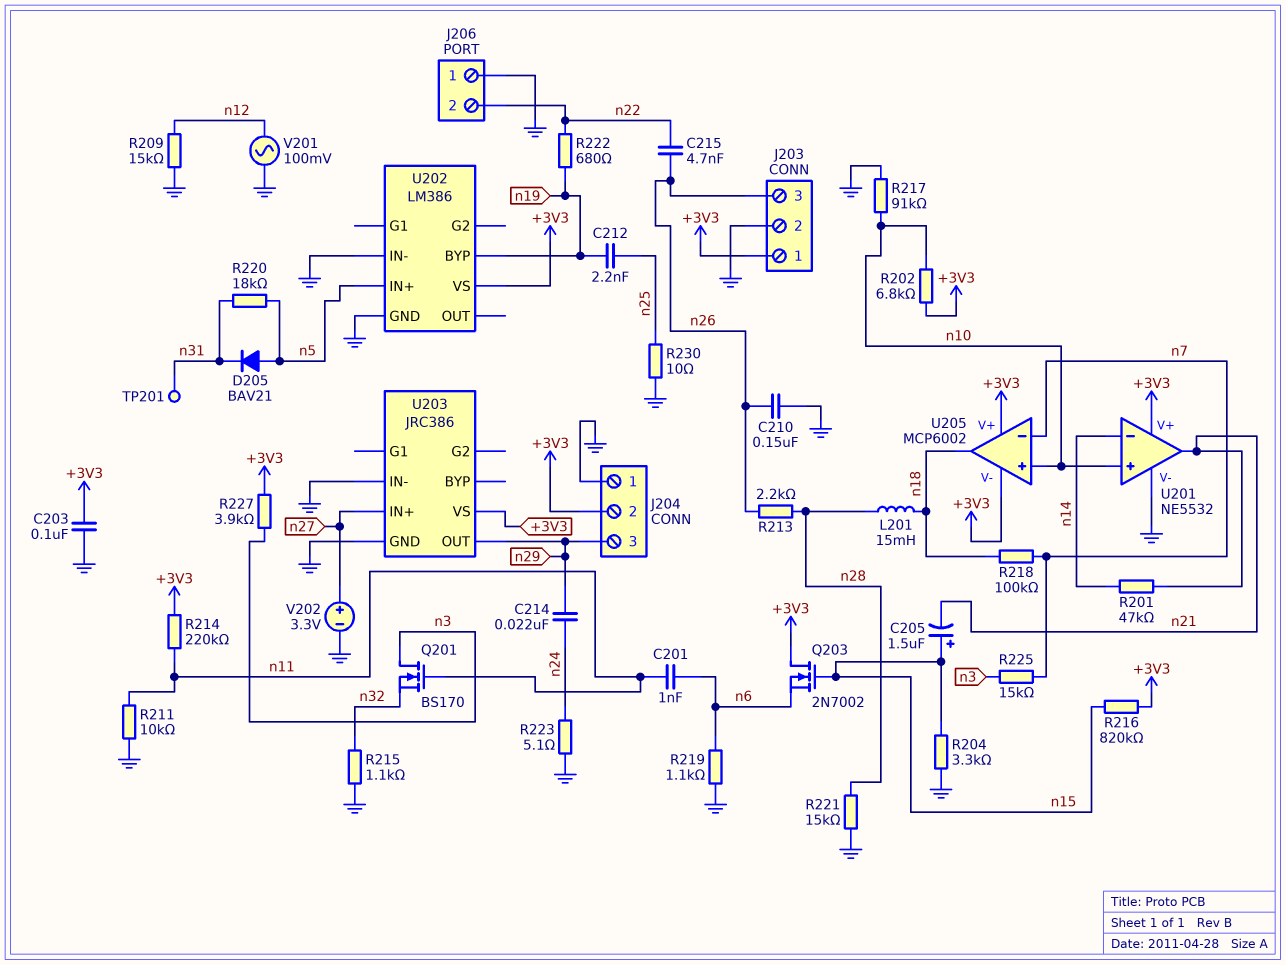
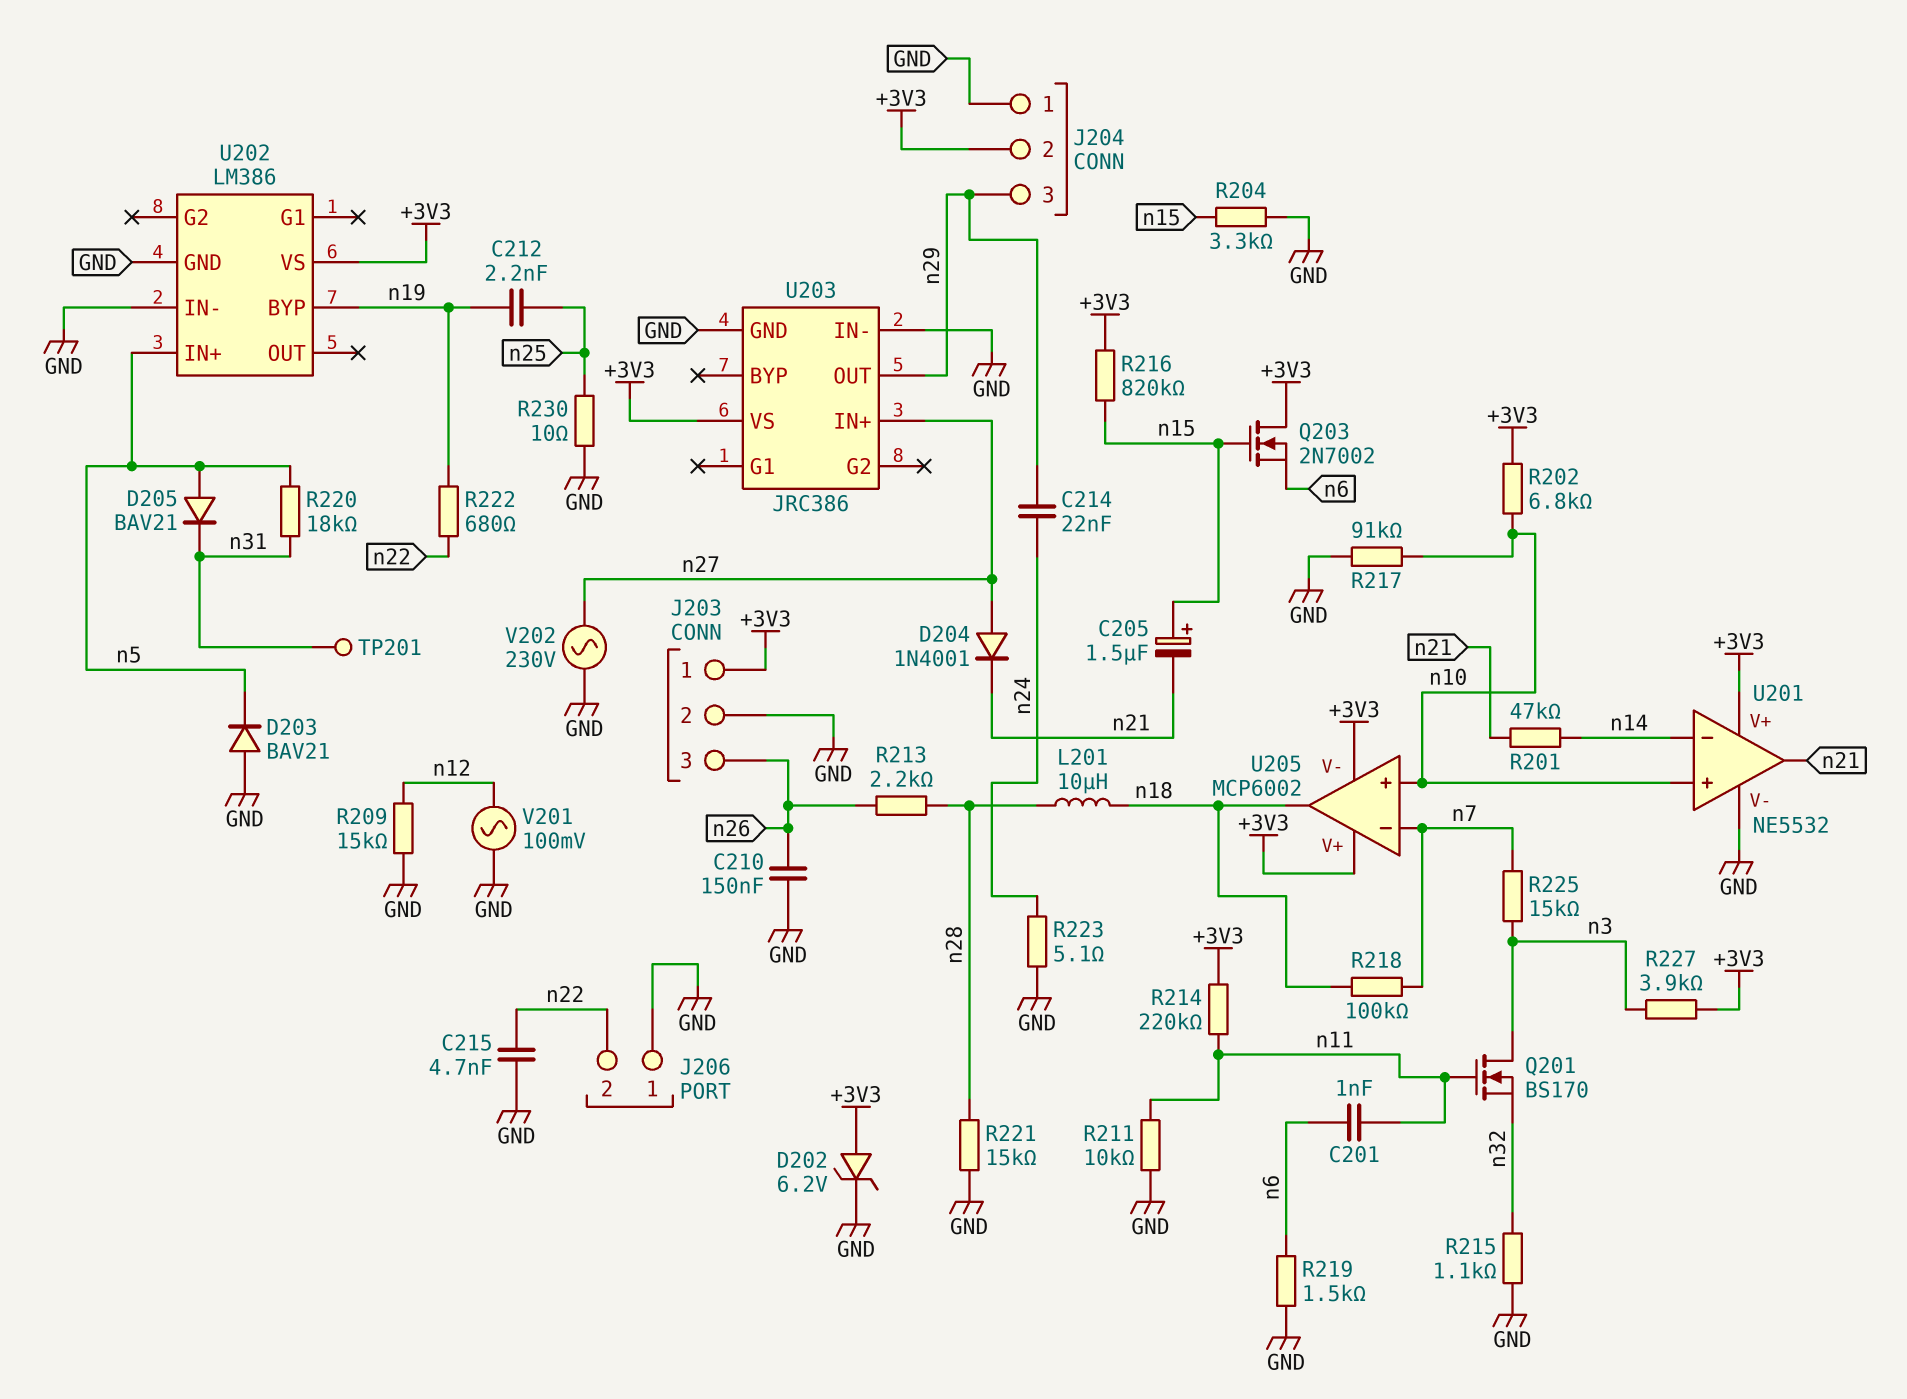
C203: 100nF (+3V3, GND) -> none
C215: 4.7nF (n22, n26) -> 4.7nF (GND, n22)
D202: none -> zener 6.2V (A +3V3, K GND)
D203: none -> diode BAV21 (A GND, K n5)
D204: none -> diode 1N4001 (A n27, K n21)
L201: 15mH (n18, n28) -> 10uH (n18, n28)
R219: 1.1k (GND, n6) -> 1.5k (GND, n6)
V202: 3.3V (plus n27, minus GND) -> AC 230V (GND, n27)

